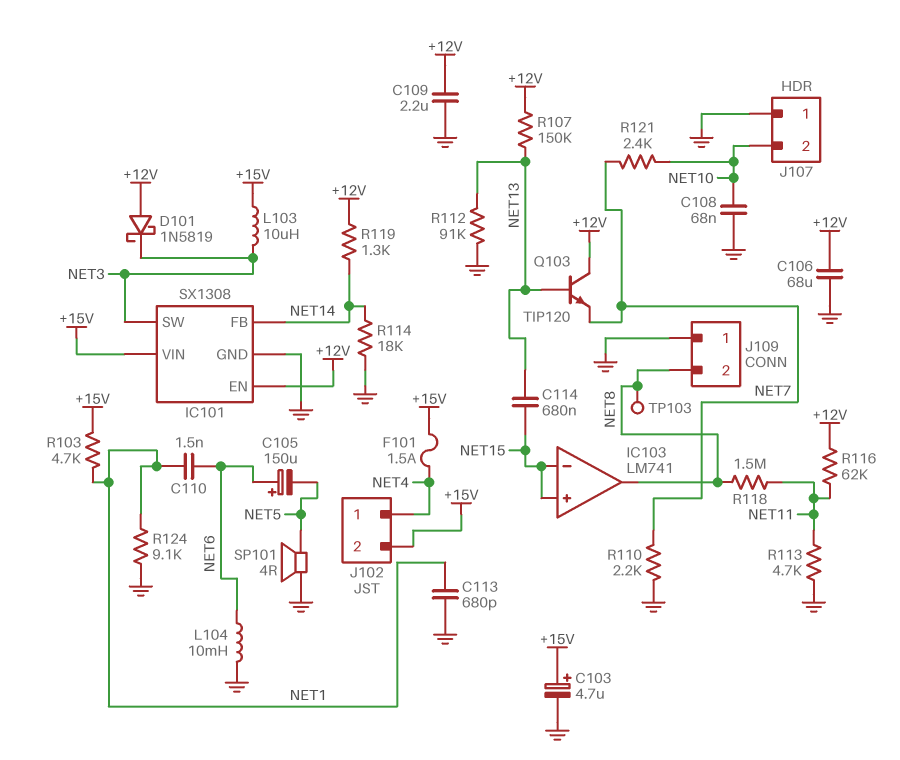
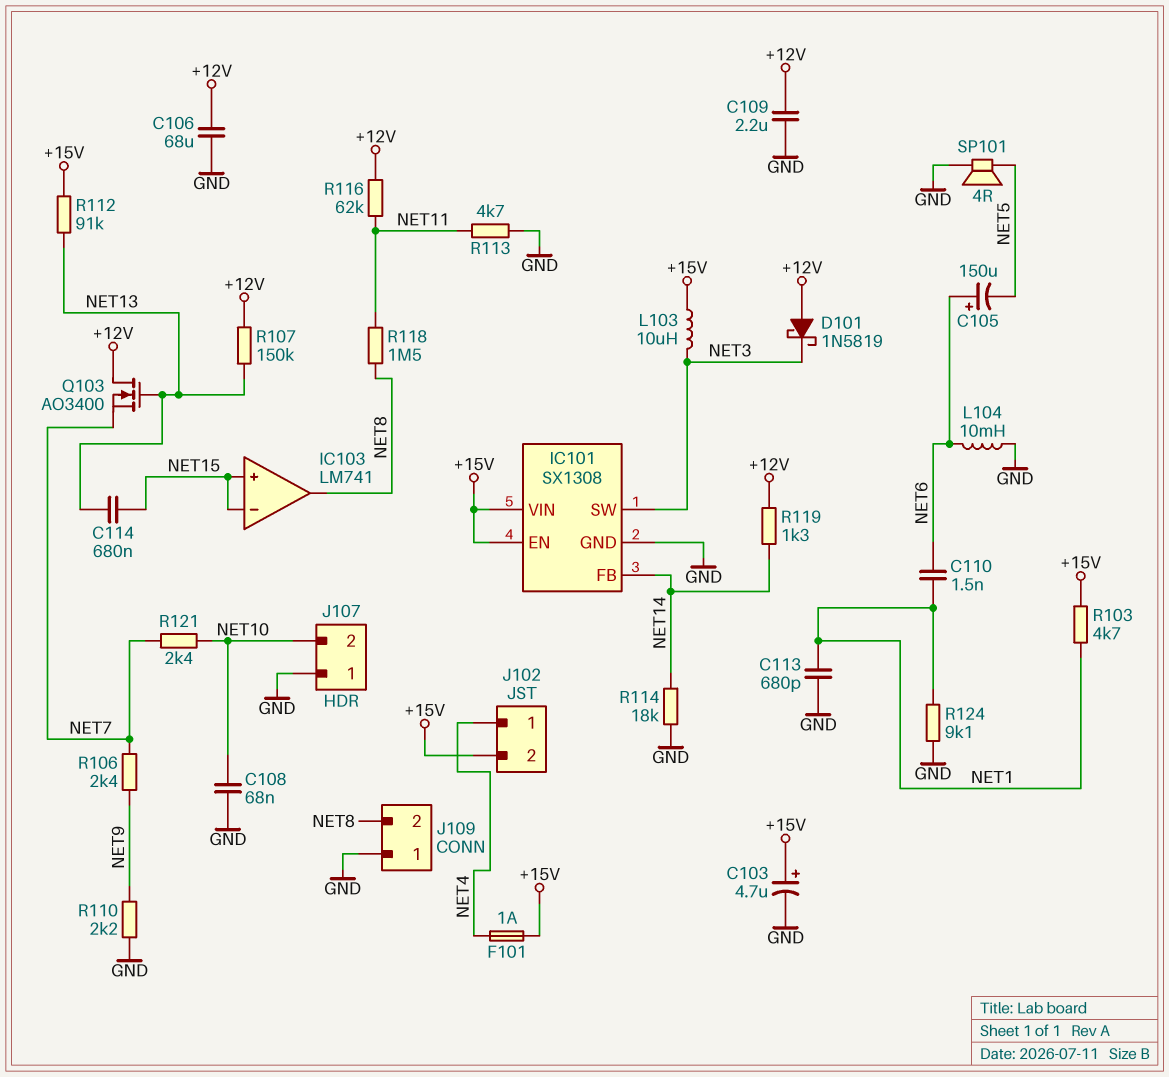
F101: 1.5A (+15V, NET4) -> 1A (+15V, NET4)
IC101 pin EN: +12V -> +15V
Q103: NPN TIP120 (B NET13, C +12V, E NET7) -> NMOS AO3400 (G NET13, D +12V, S NET7)
R106: none -> 2.4k (NET7, NET9)
R110: 2.2k (GND, NET7) -> 2.2k (GND, NET9)
R112: 91k (GND, NET13) -> 91k (+15V, NET13)
TP103: test point (NET8) -> none

